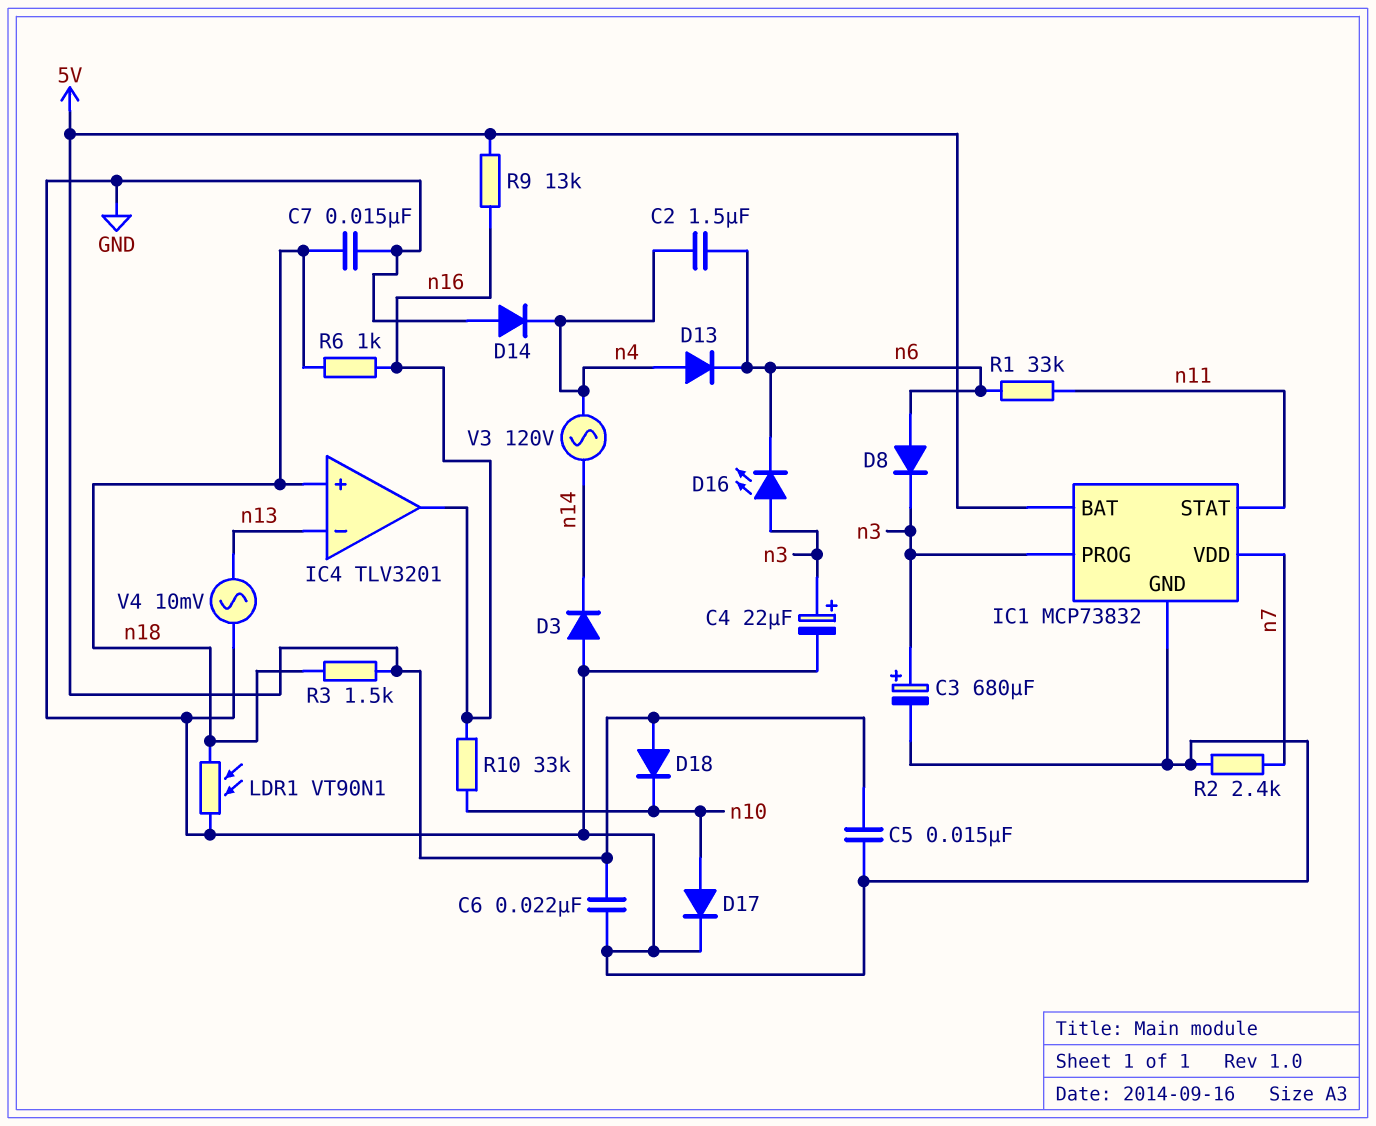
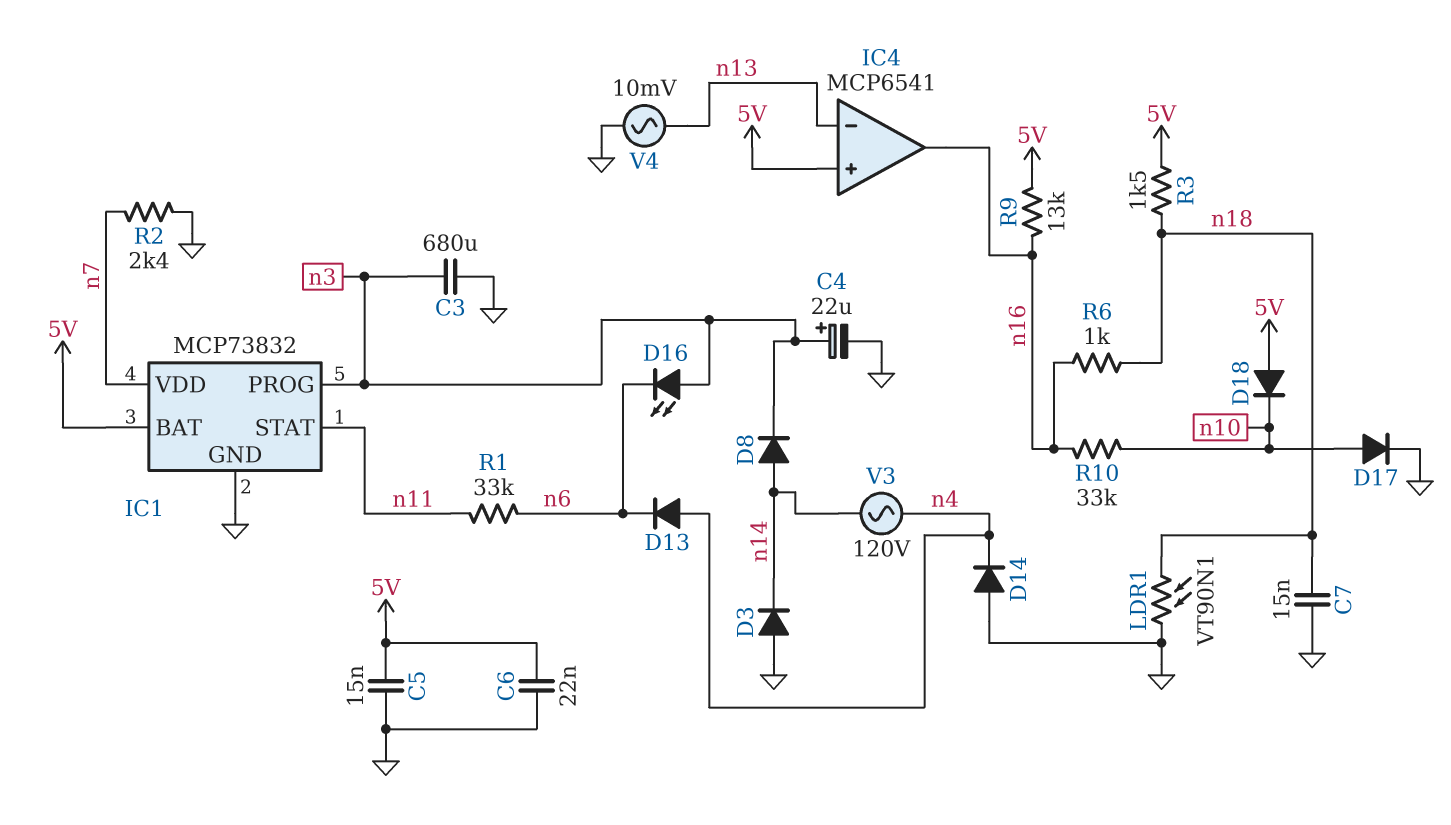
C2: 1.5uF (n4, n6) -> none
C3: 680uF (plus n3, minus GND) -> 680uF (GND, n3)
D8: diode (A n6, K n3) -> diode (A n14, K n3)
IC4: TLV3201 -> MCP6541
IC4 pin in+: n18 -> 5V

